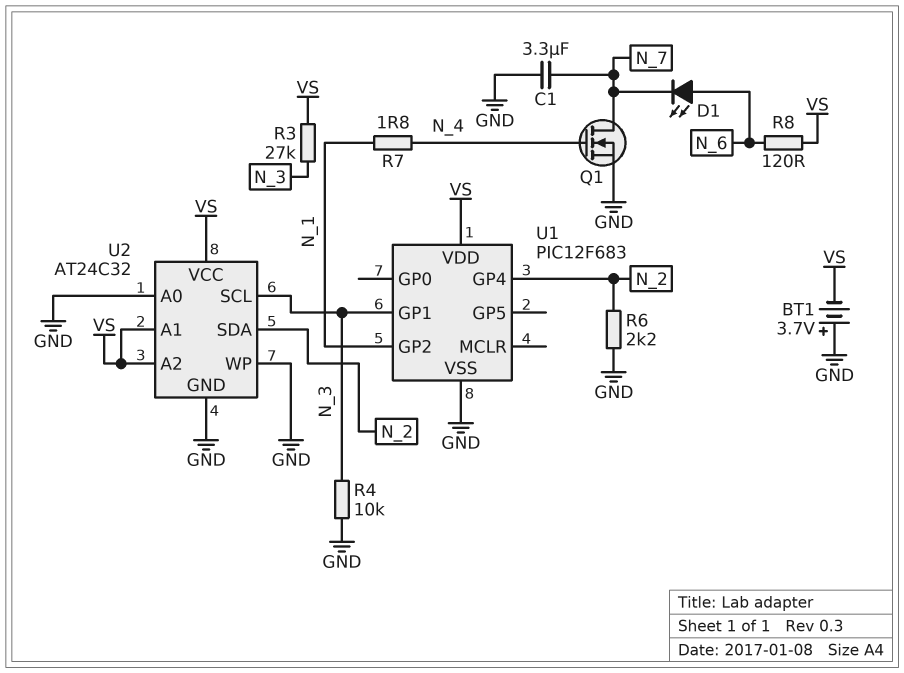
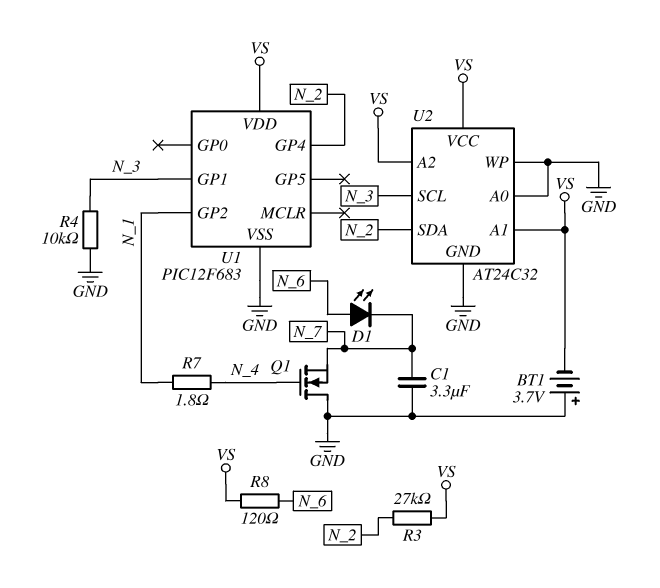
Q1: NMOS (G N_4, D N_7, S GND) -> NMOS (G N_4, D GND, S N_7)
R3: 27k (N_3, VS) -> 27k (N_2, VS)
R6: 2.2k (GND, N_2) -> none

